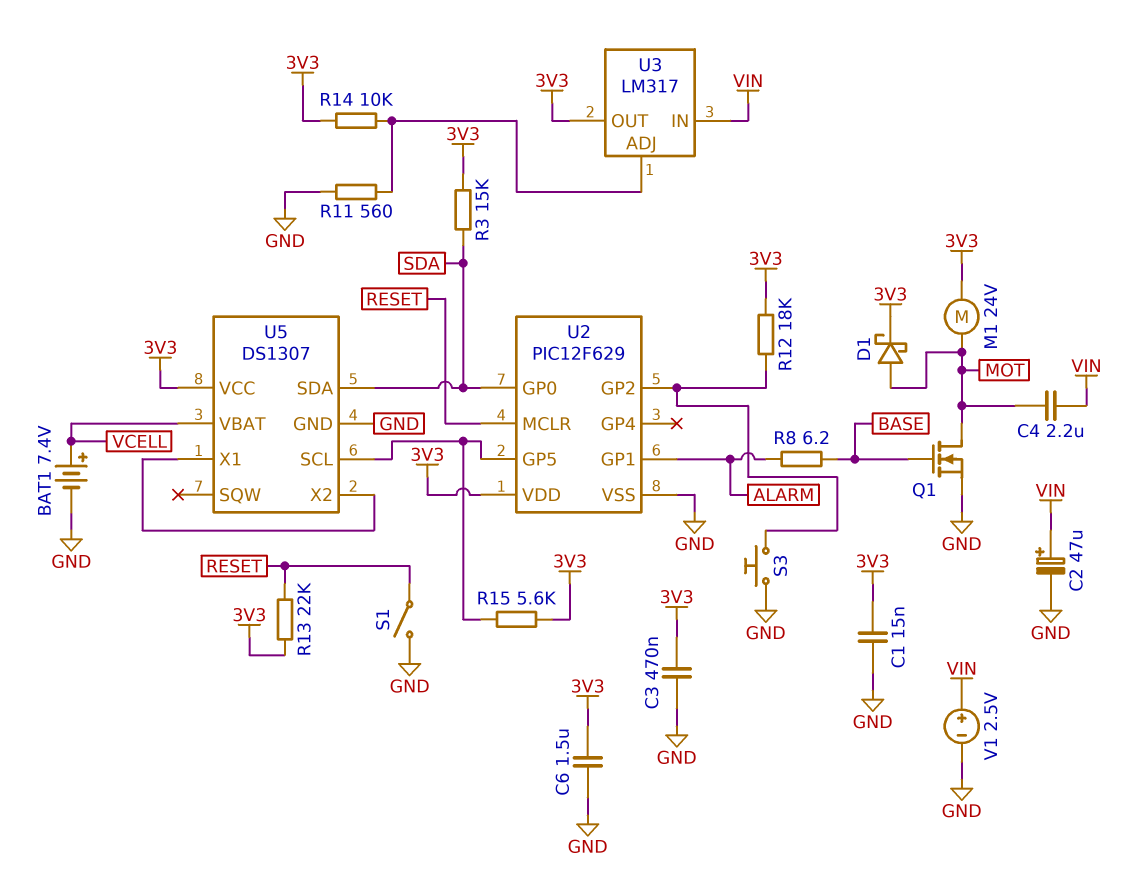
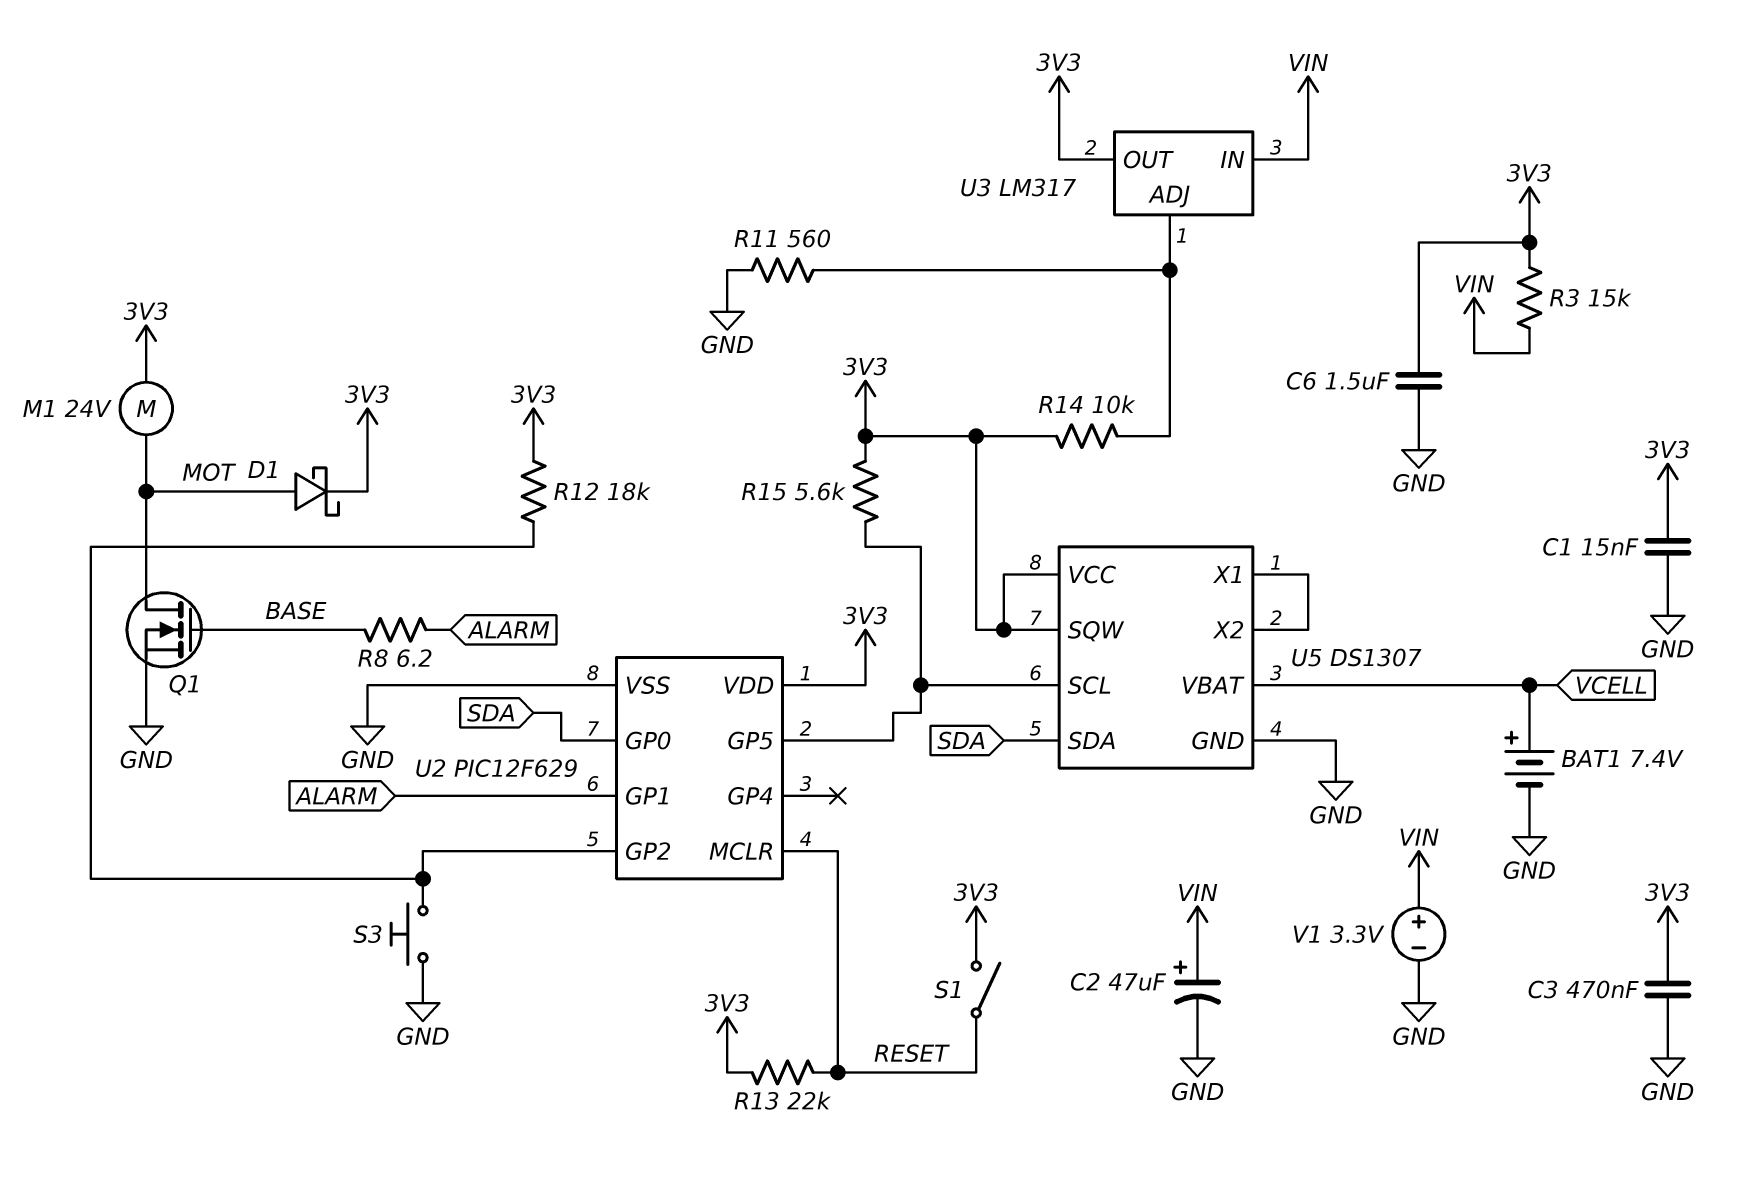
C4: 2.2uF (MOT, VIN) -> none
R3: 15k (3V3, SDA) -> 15k (3V3, VIN)
S1: switch (GND, RESET) -> switch (3V3, RESET)
U5 pin SQW: none -> 3V3
V1: 2.5V (plus VIN, minus GND) -> 3.3V (plus VIN, minus GND)

